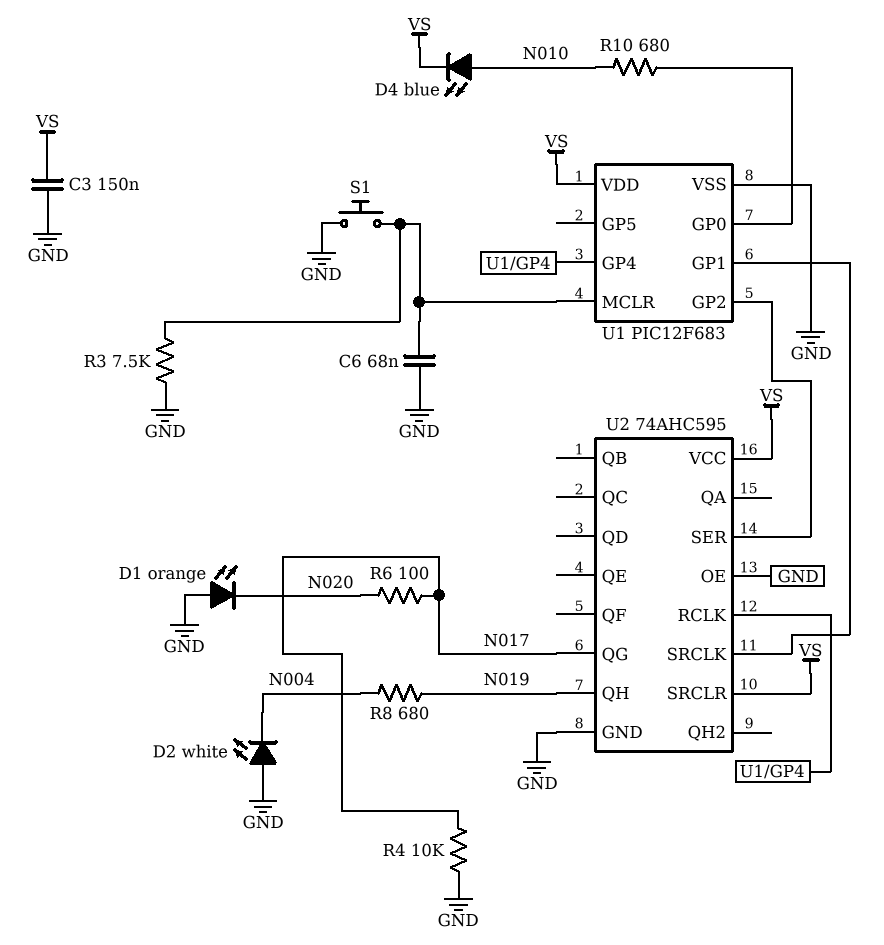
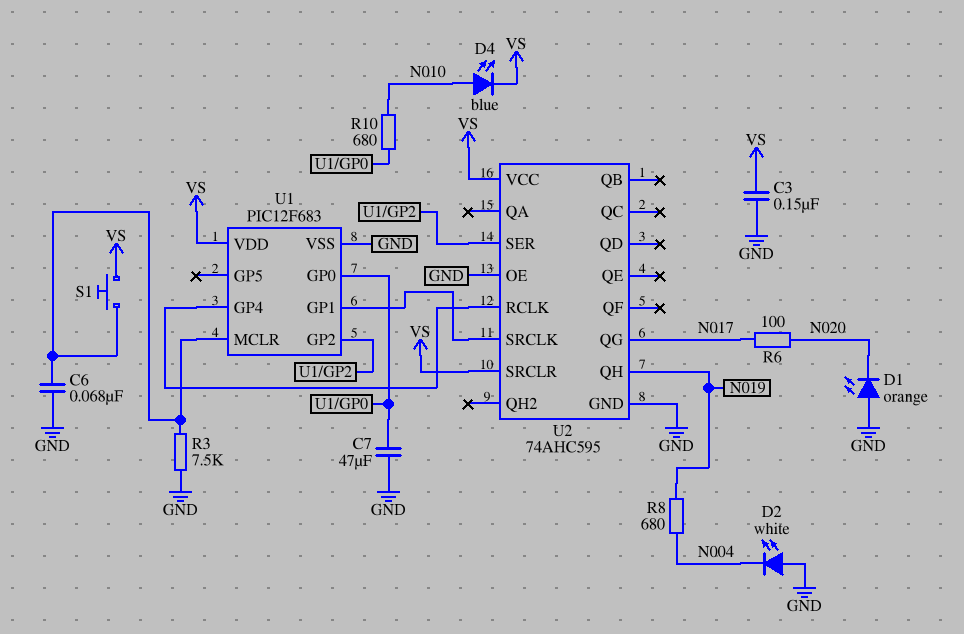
C7: none -> 47uF (GND, U1/GP0)
R4: 10k (GND, N017) -> none
S1: button (GND, U1/MCLR) -> button (U1/MCLR, VS)

